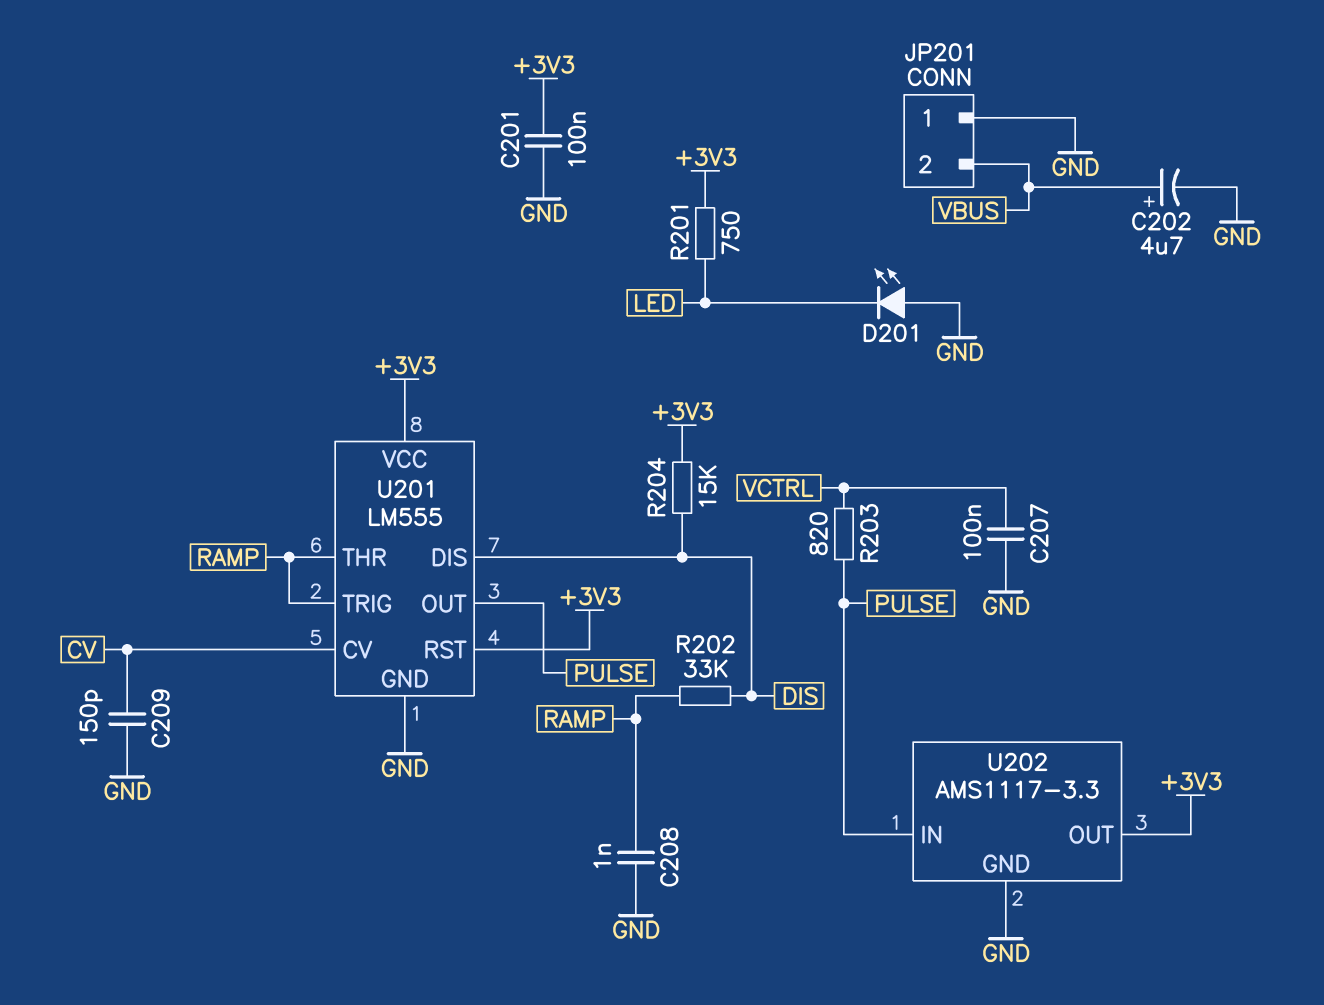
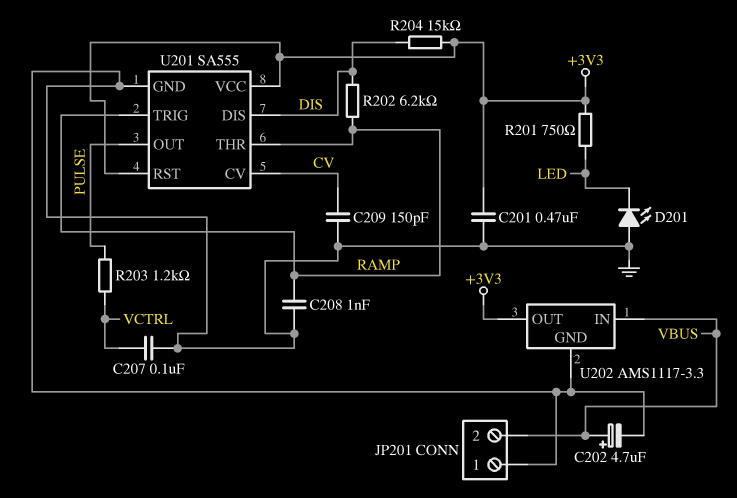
C201: 100nF (+3V3, GND) -> 470nF (+3V3, GND)
R202: 33k (DIS, RAMP) -> 6.2k (DIS, RAMP)
R203: 820 (PULSE, VCTRL) -> 1.2k (PULSE, VCTRL)
U201: LM555 -> SA555
U202 pin IN: PULSE -> VBUS

